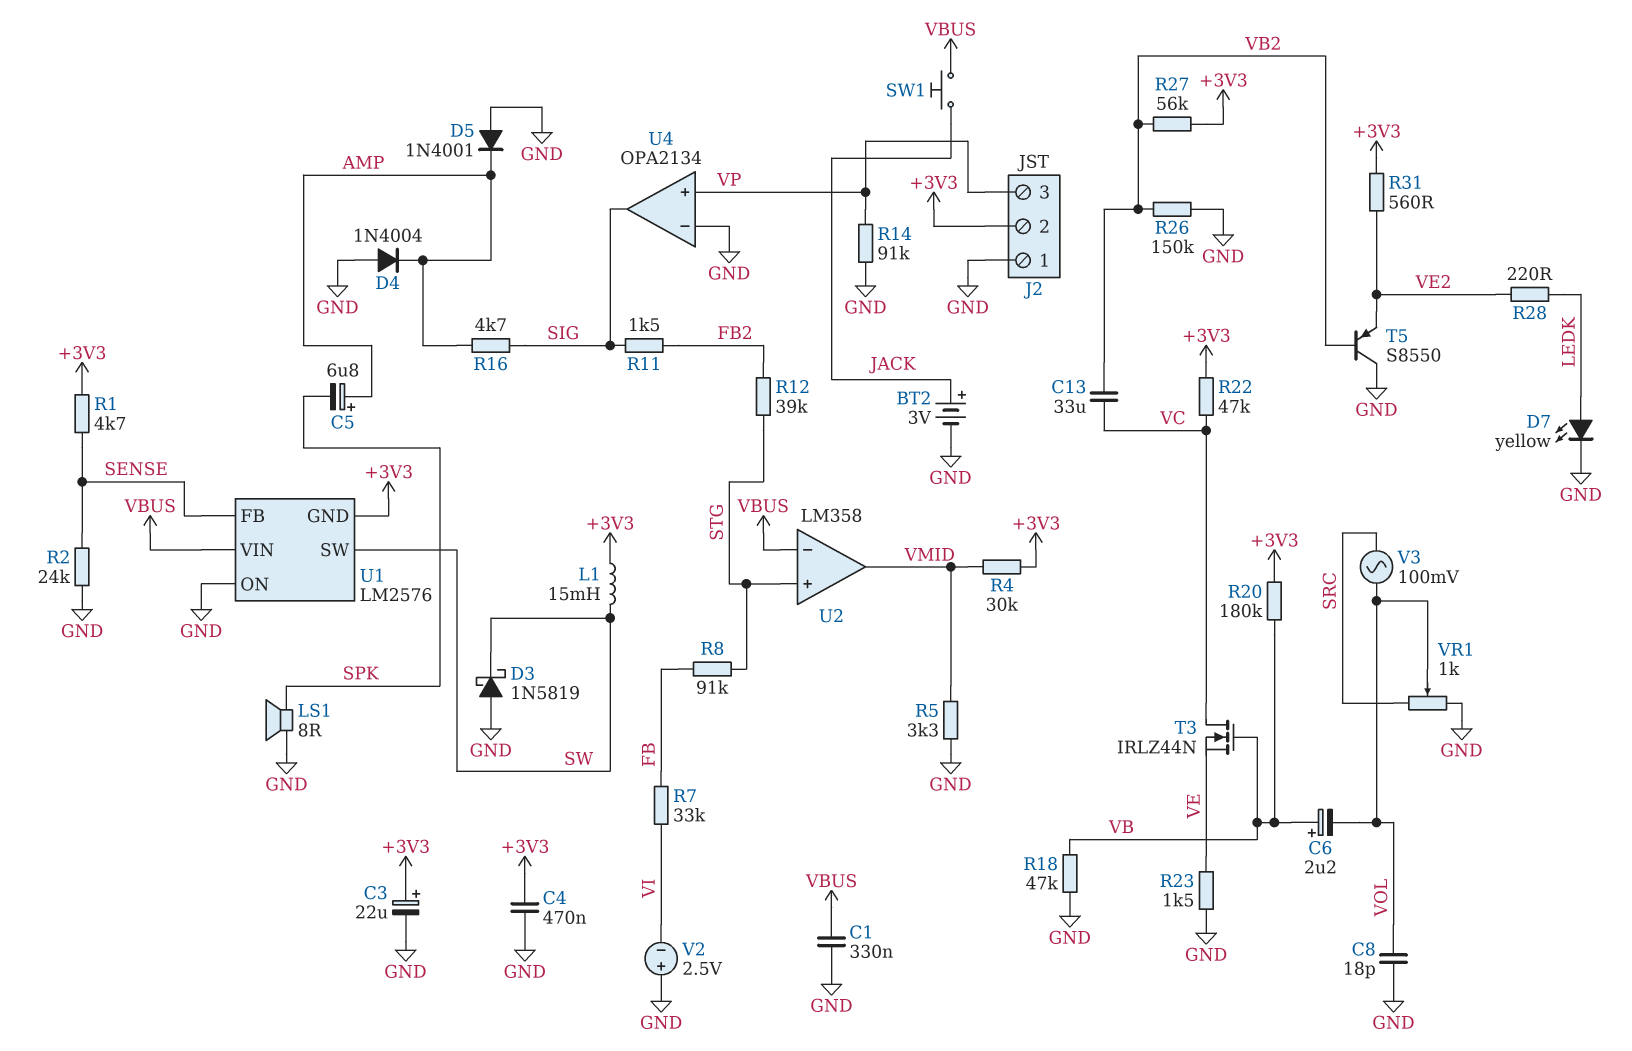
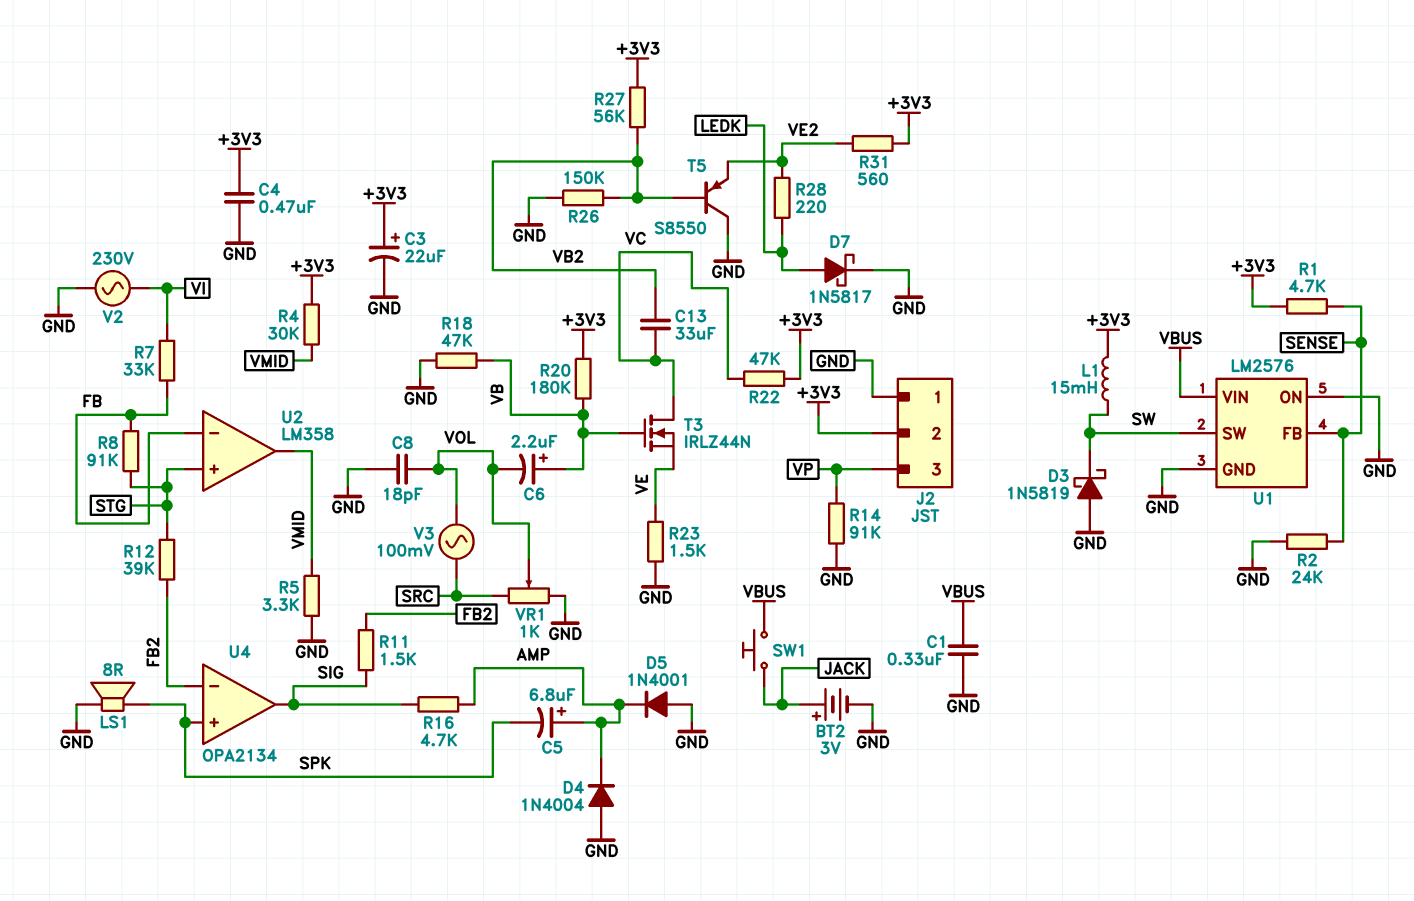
D7: LED yellow (A LEDK, K GND) -> schottky 1N5817 (A LEDK, K GND)
U1 pin GND: +3V3 -> GND
U2 pin in-: VBUS -> FB
U4 pin in+: VP -> SPK
U4 pin in-: GND -> FB2
V2: 2.5V (plus GND, minus VI) -> AC 230V (GND, VI)

